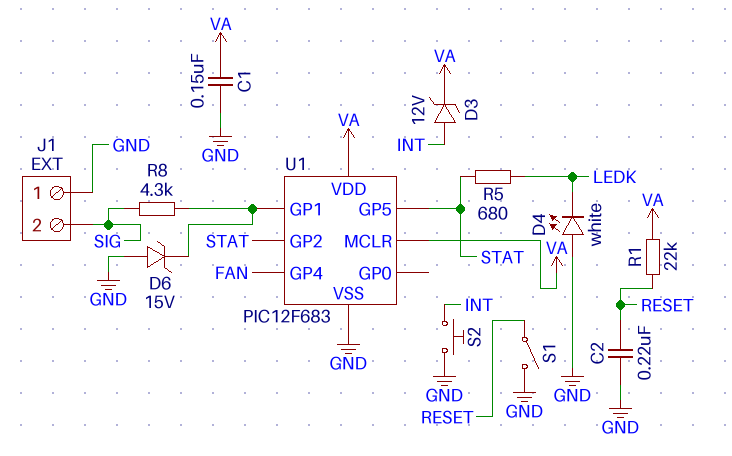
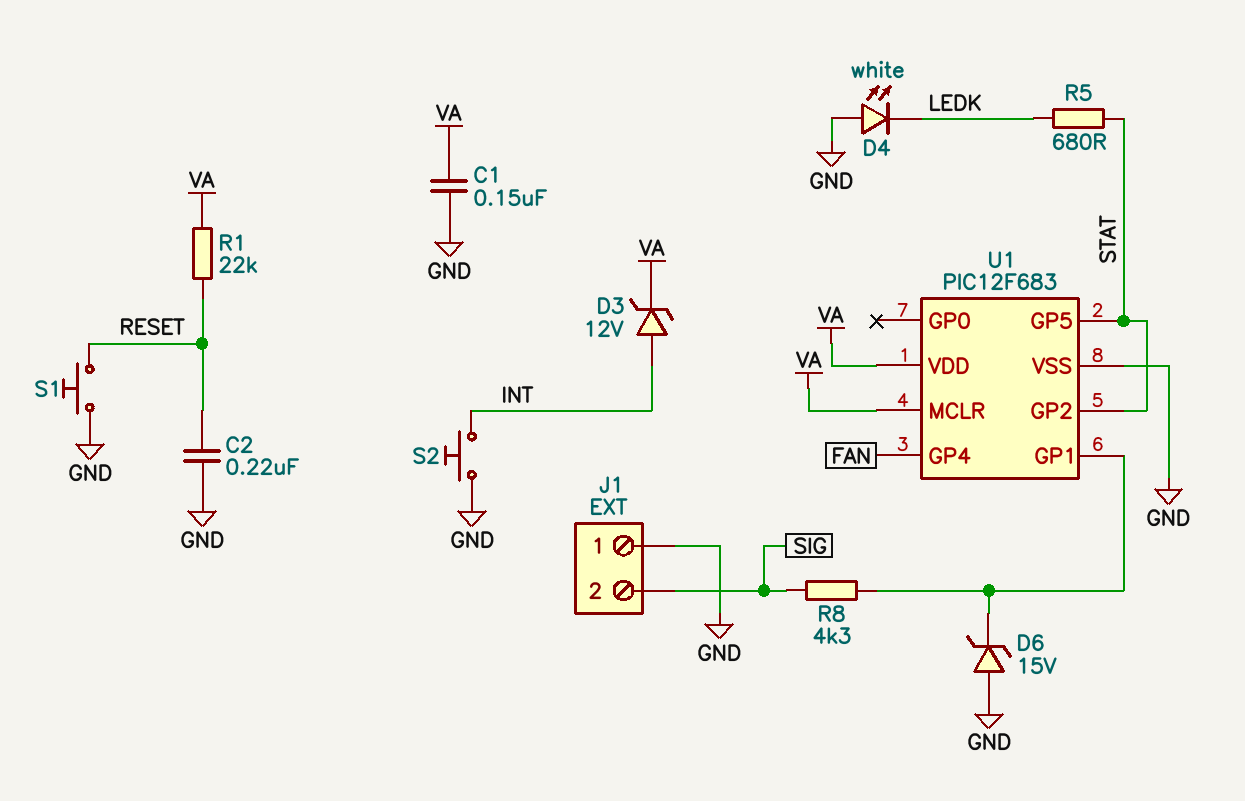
S1: switch (GND, RESET) -> button (GND, RESET)

